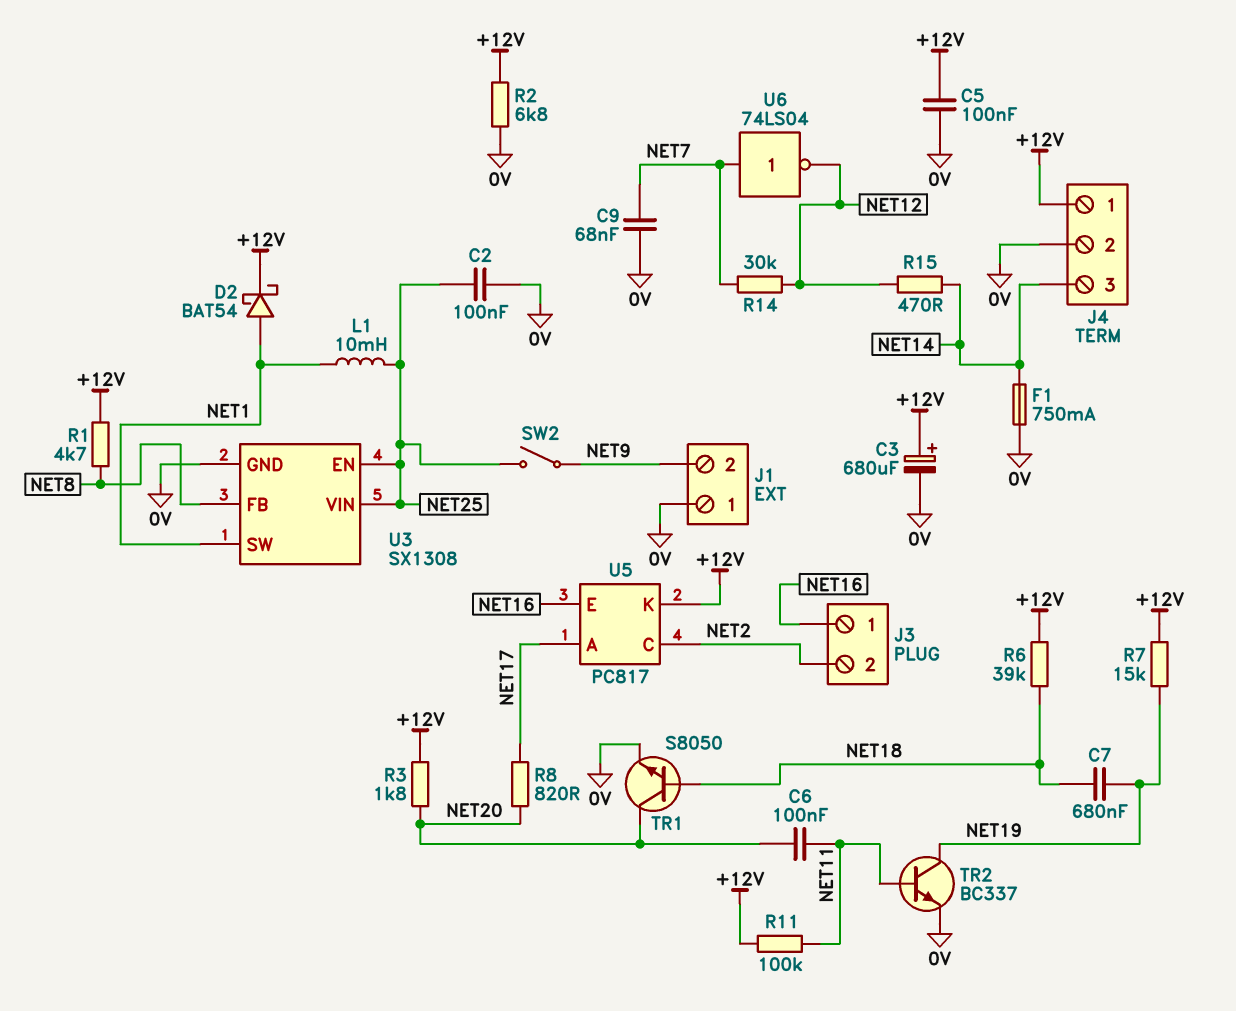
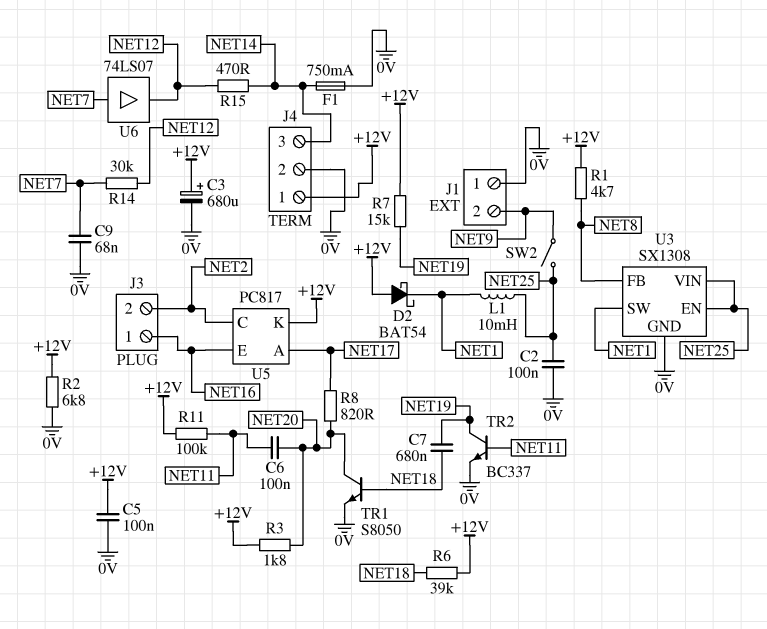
D2: schottky BAT54 (A NET1, K +12V) -> schottky BAT54 (A +12V, K NET1)
U6: NOT 74LS04 (in NET7, out NET12) -> buffer 74LS07 (in NET7, out NET12)

